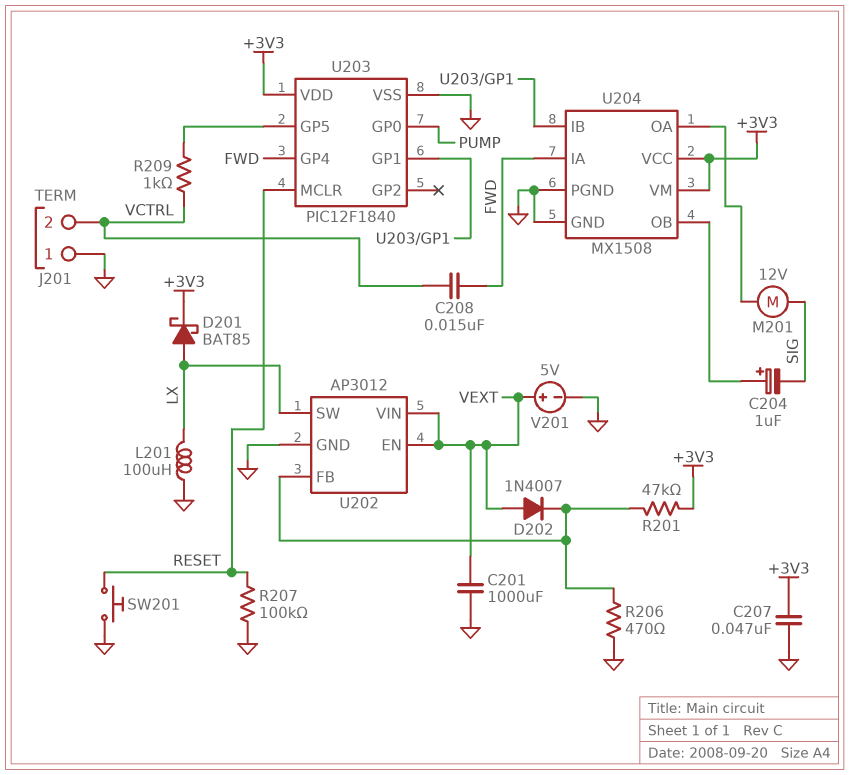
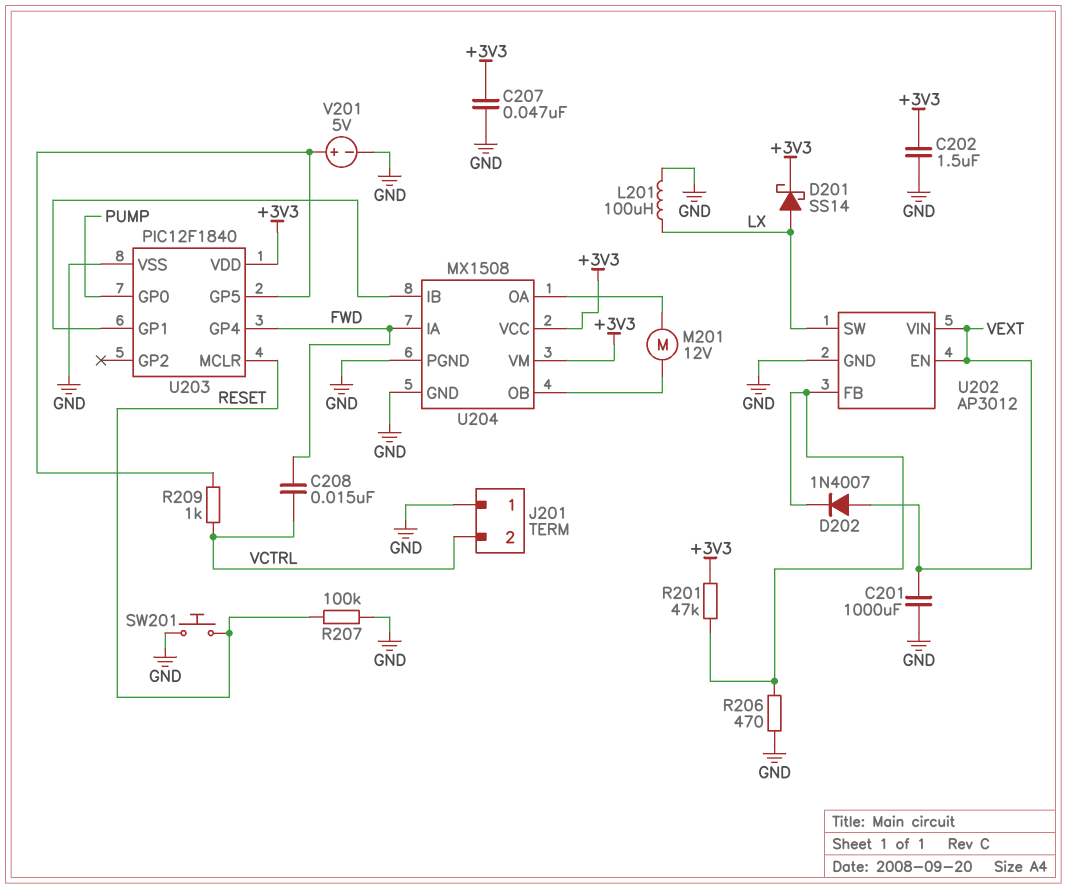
C202: none -> 1.5uF (+3V3, GND)
C204: 1uF (plus U204/OB, minus SIG) -> none
D201: schottky BAT85 (A LX, K +3V3) -> schottky SS14 (A LX, K +3V3)
M201: motor 12V (SIG, U204/OA) -> motor 12V (U204/OA, U204/OB)
V201: 5V (plus VEXT, minus GND) -> 5V (plus U203/GP5, minus GND)

